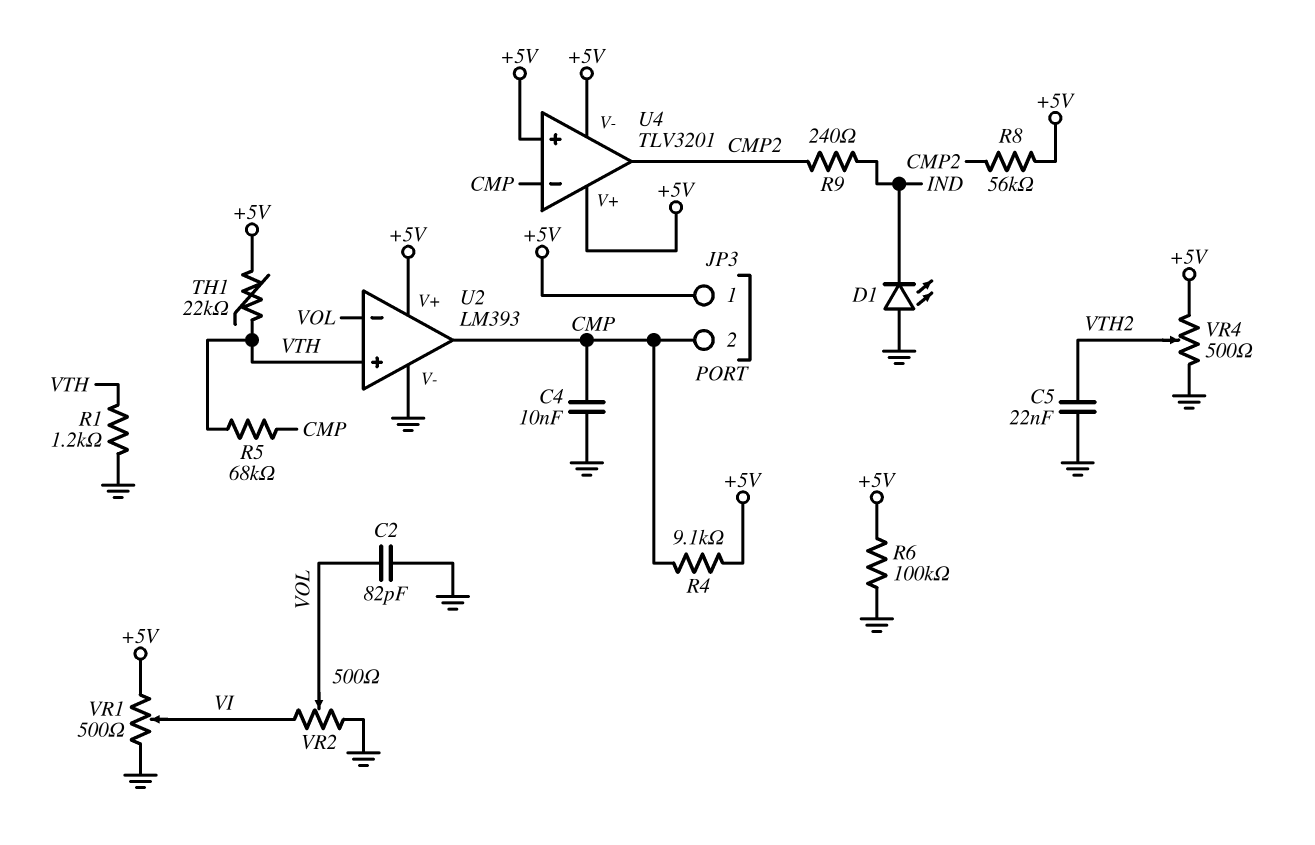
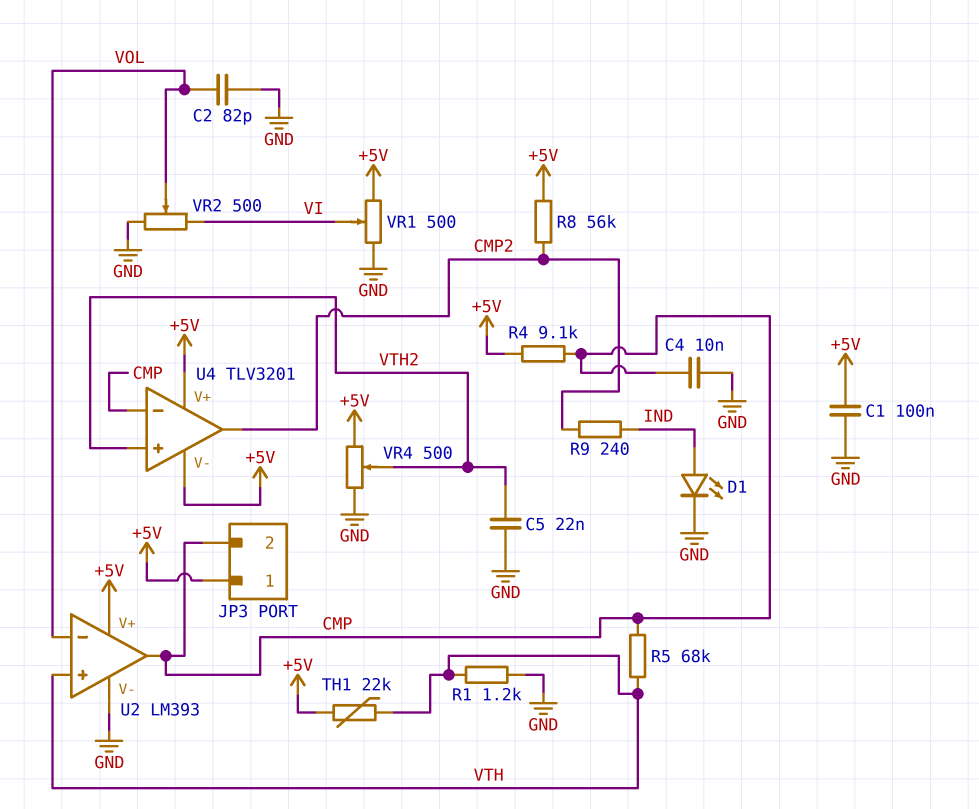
C1: none -> 100nF (+5V, GND)
D1: LED (A GND, K IND) -> LED (A IND, K GND)
R6: 100k (+5V, GND) -> none
U4 pin in+: +5V -> VTH2

